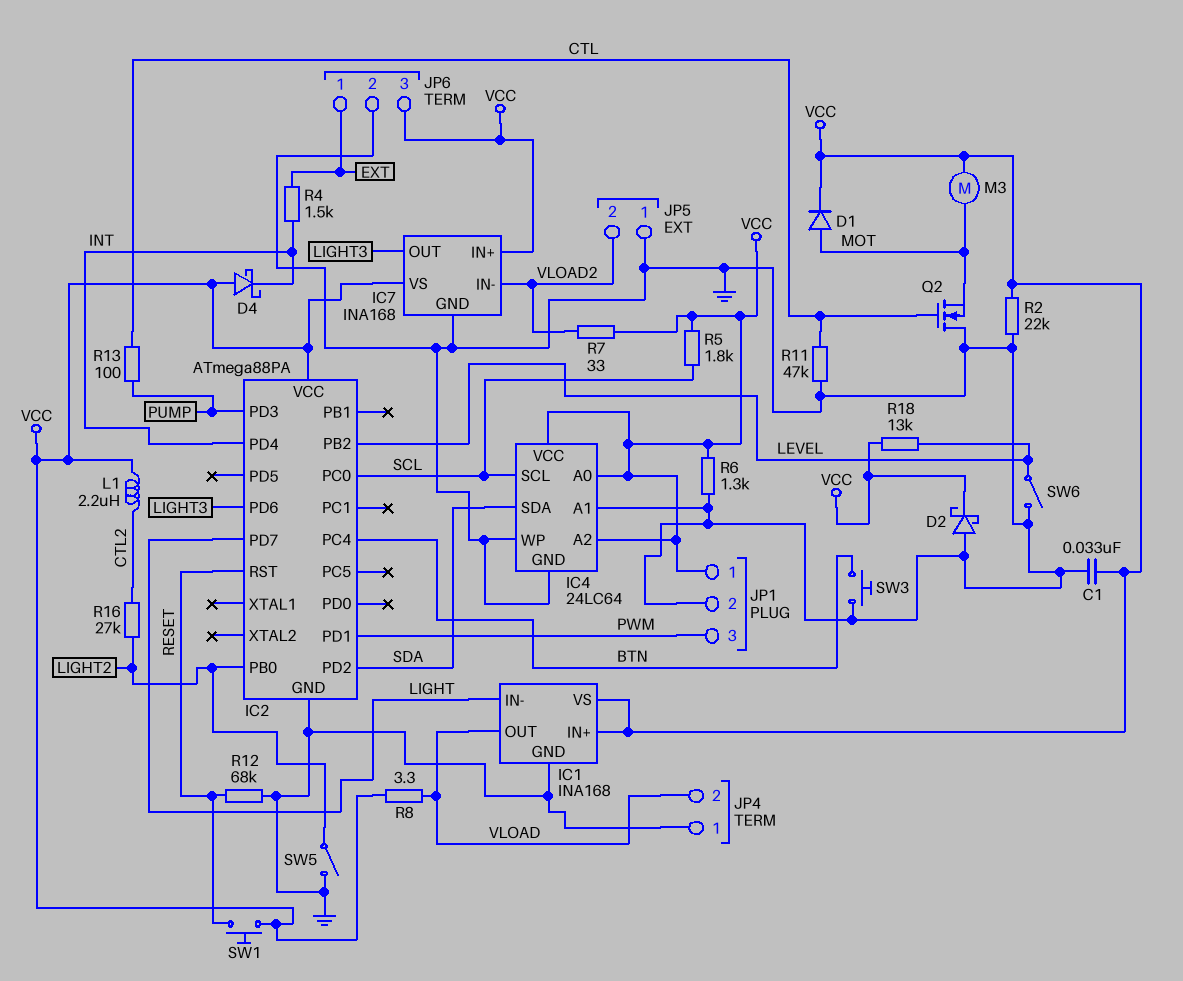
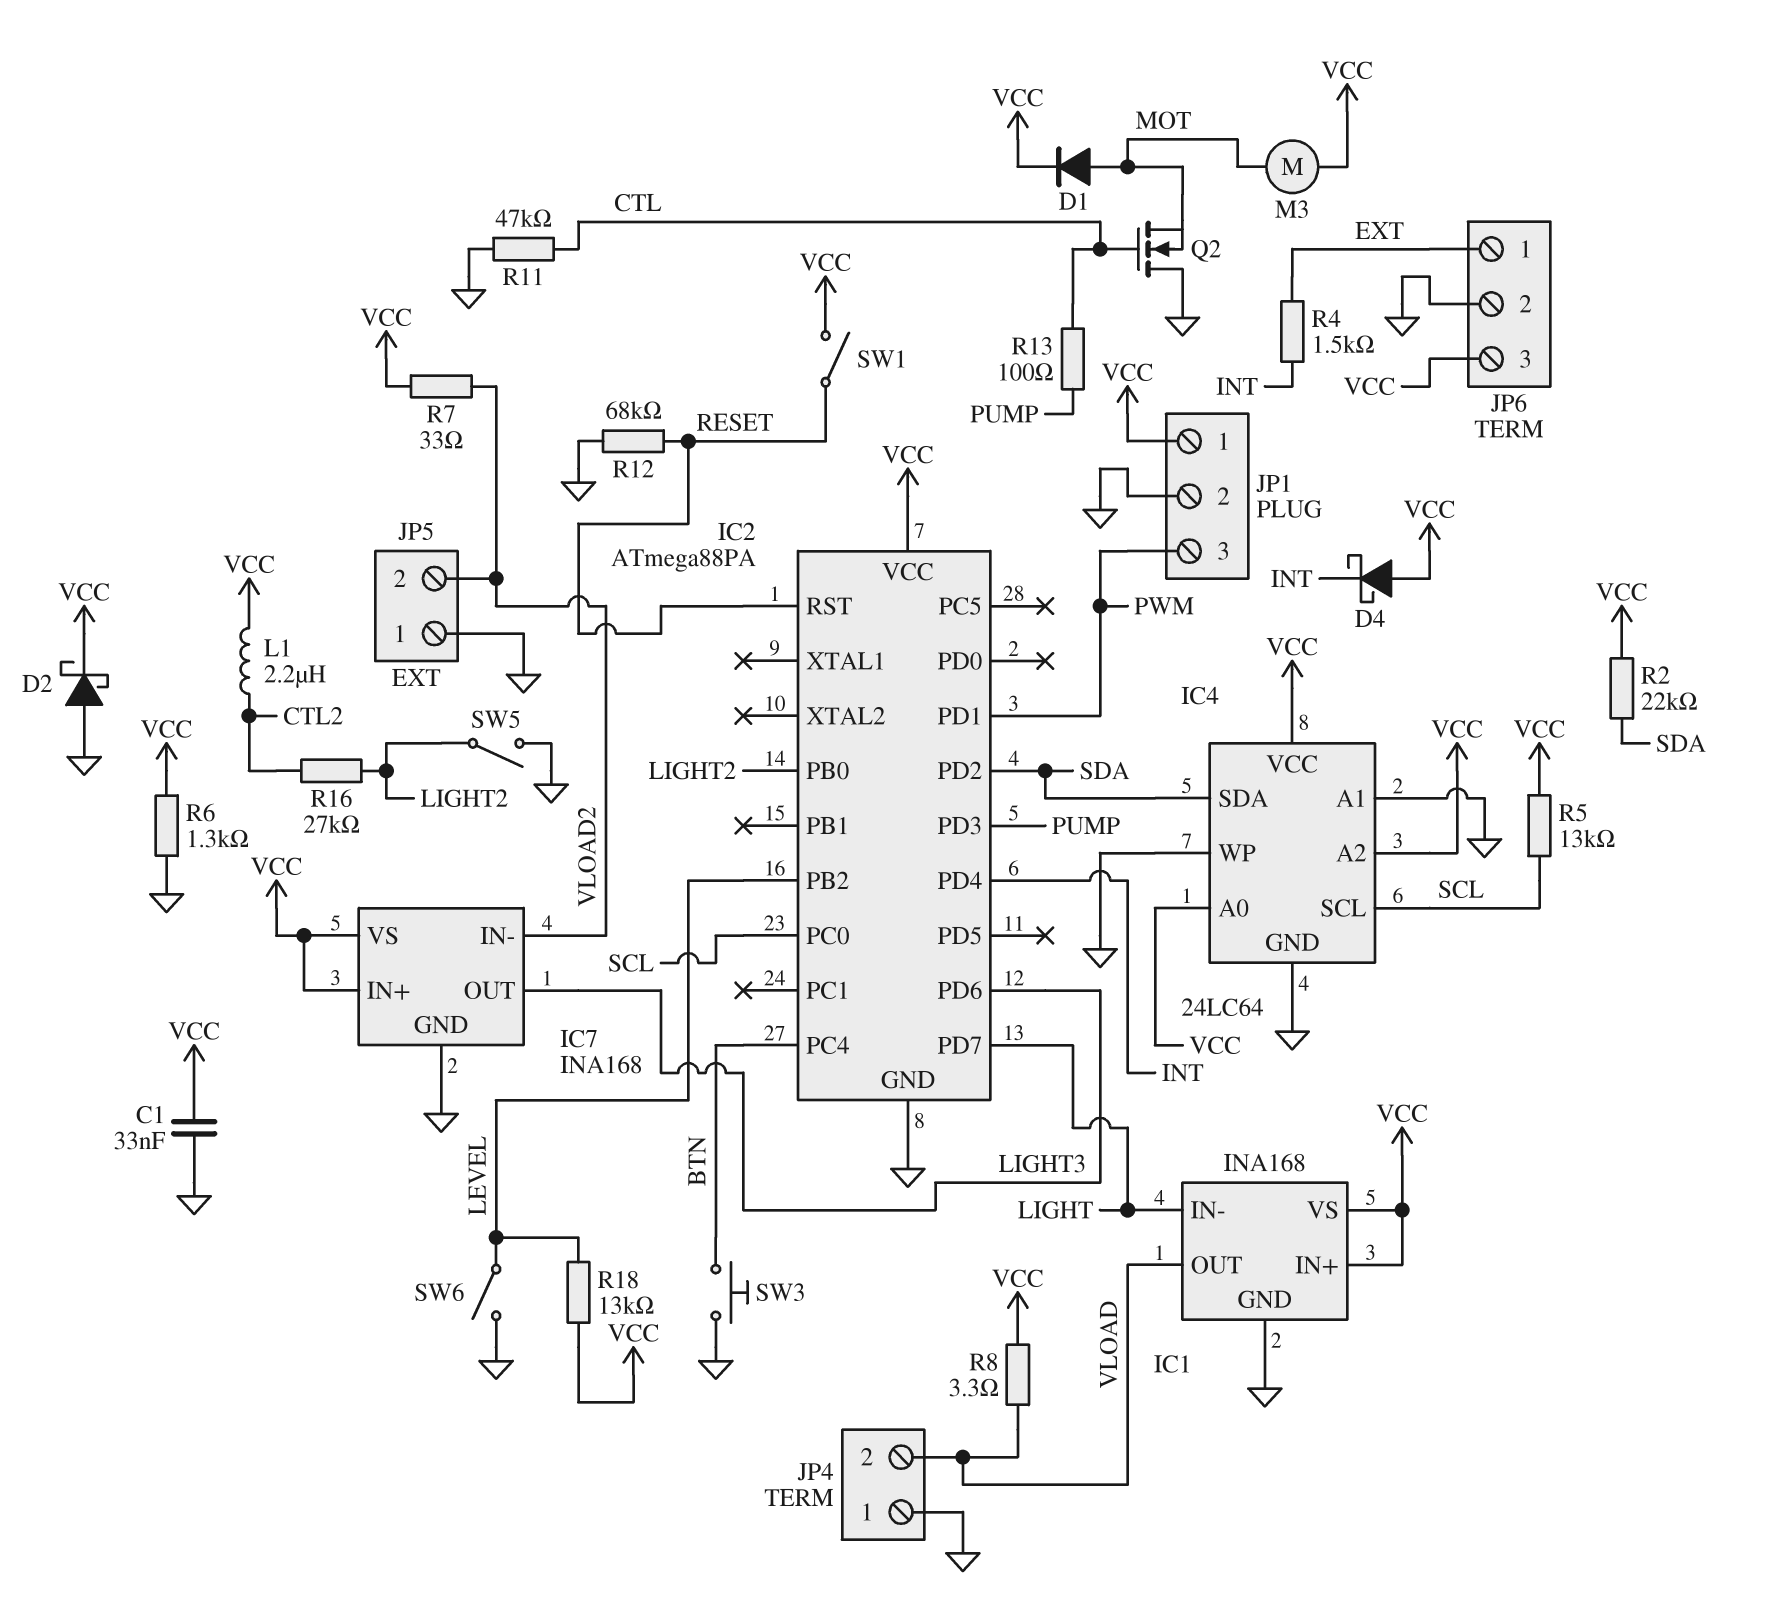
R2: 22k (GND, VCC) -> 22k (SDA, VCC)
R5: 1.8k (SCL, VCC) -> 13k (SCL, VCC)
SW1: button (RESET, VCC) -> switch (RESET, VCC)

